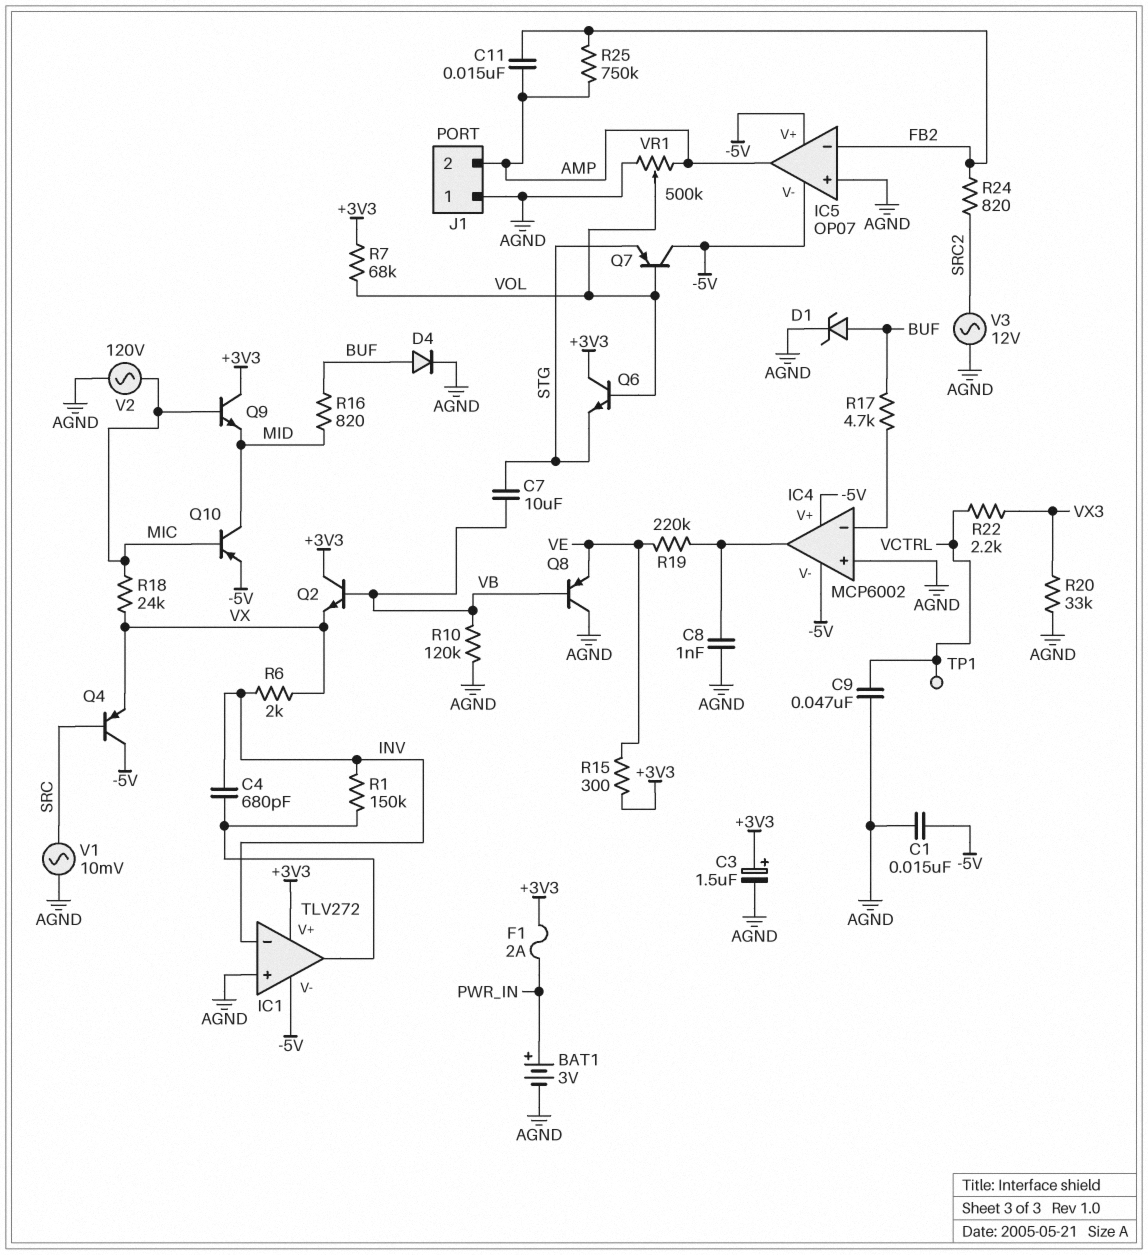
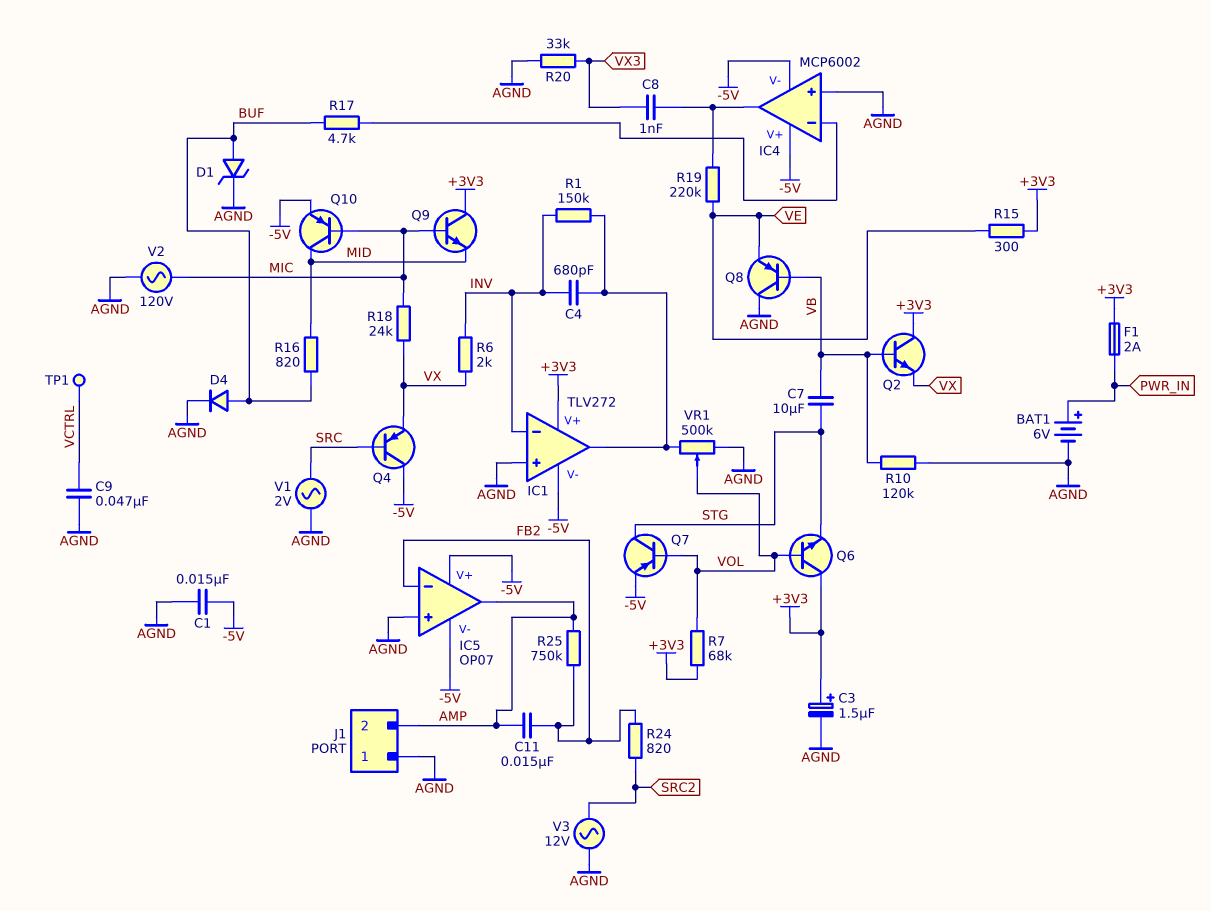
BAT1: 3V (plus PWR_IN, minus AGND) -> 6V (plus PWR_IN, minus AGND)
C8: 1nF (AGND, IC4/out) -> 1nF (IC4/out, VX3)
Q7: PNP (B VOL, C -5V, E STG) -> PNP (B VOL, C STG, E -5V)
R22: 2.2k (VCTRL, VX3) -> none
V1: AC 10mV (AGND, SRC) -> AC 2V (AGND, SRC)
VR1: 500k (AGND, AMP, wiper VOL) -> 500k (AGND, IC1/out, wiper VOL)

